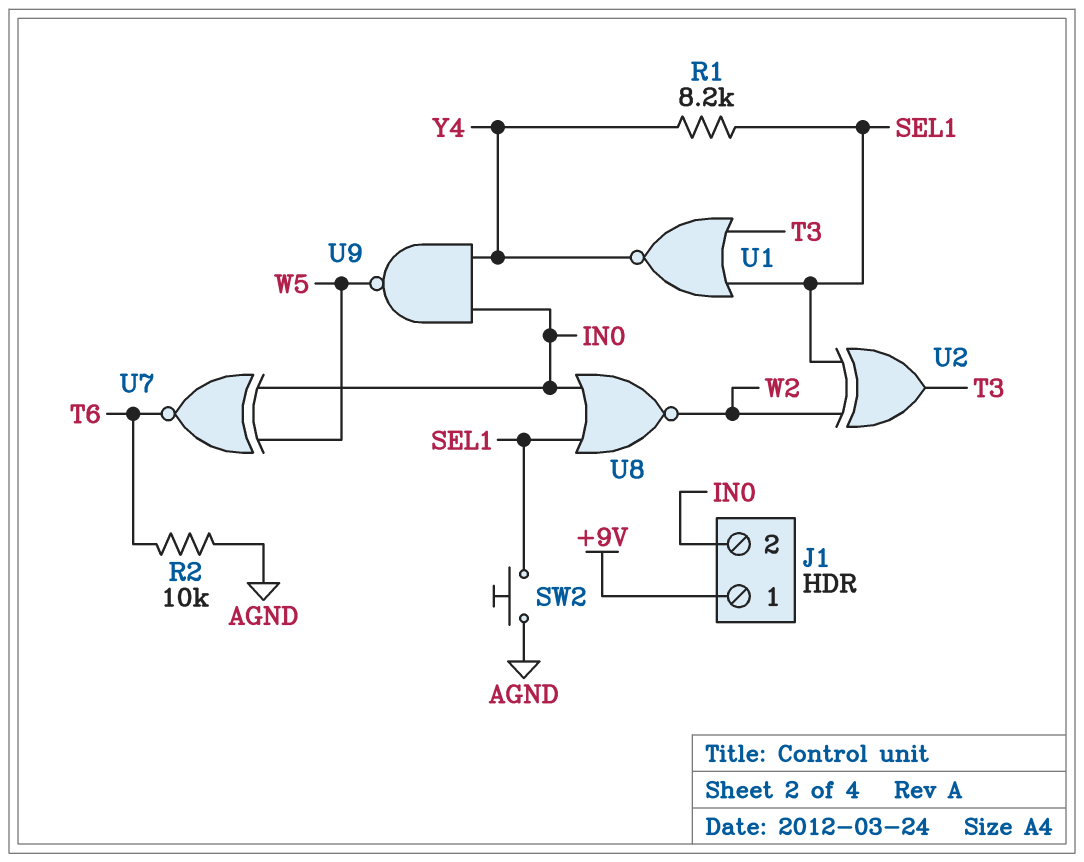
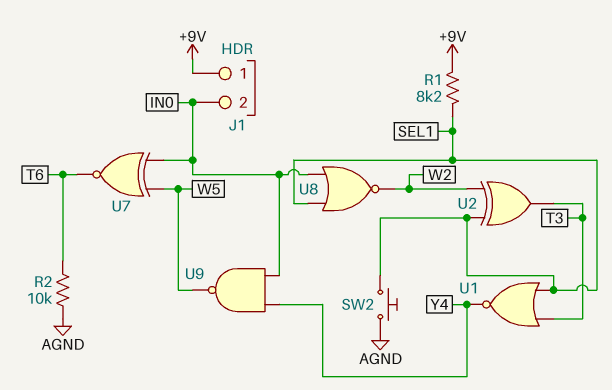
R1: 8.2k (SEL1, Y4) -> 8.2k (+9V, SEL1)

